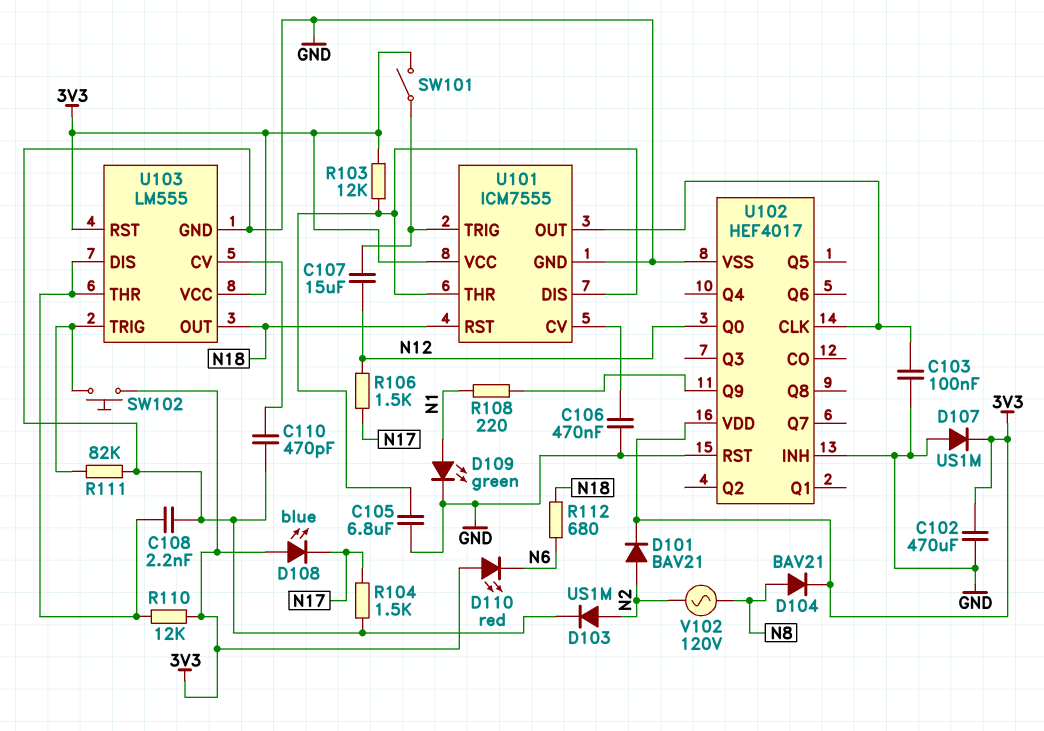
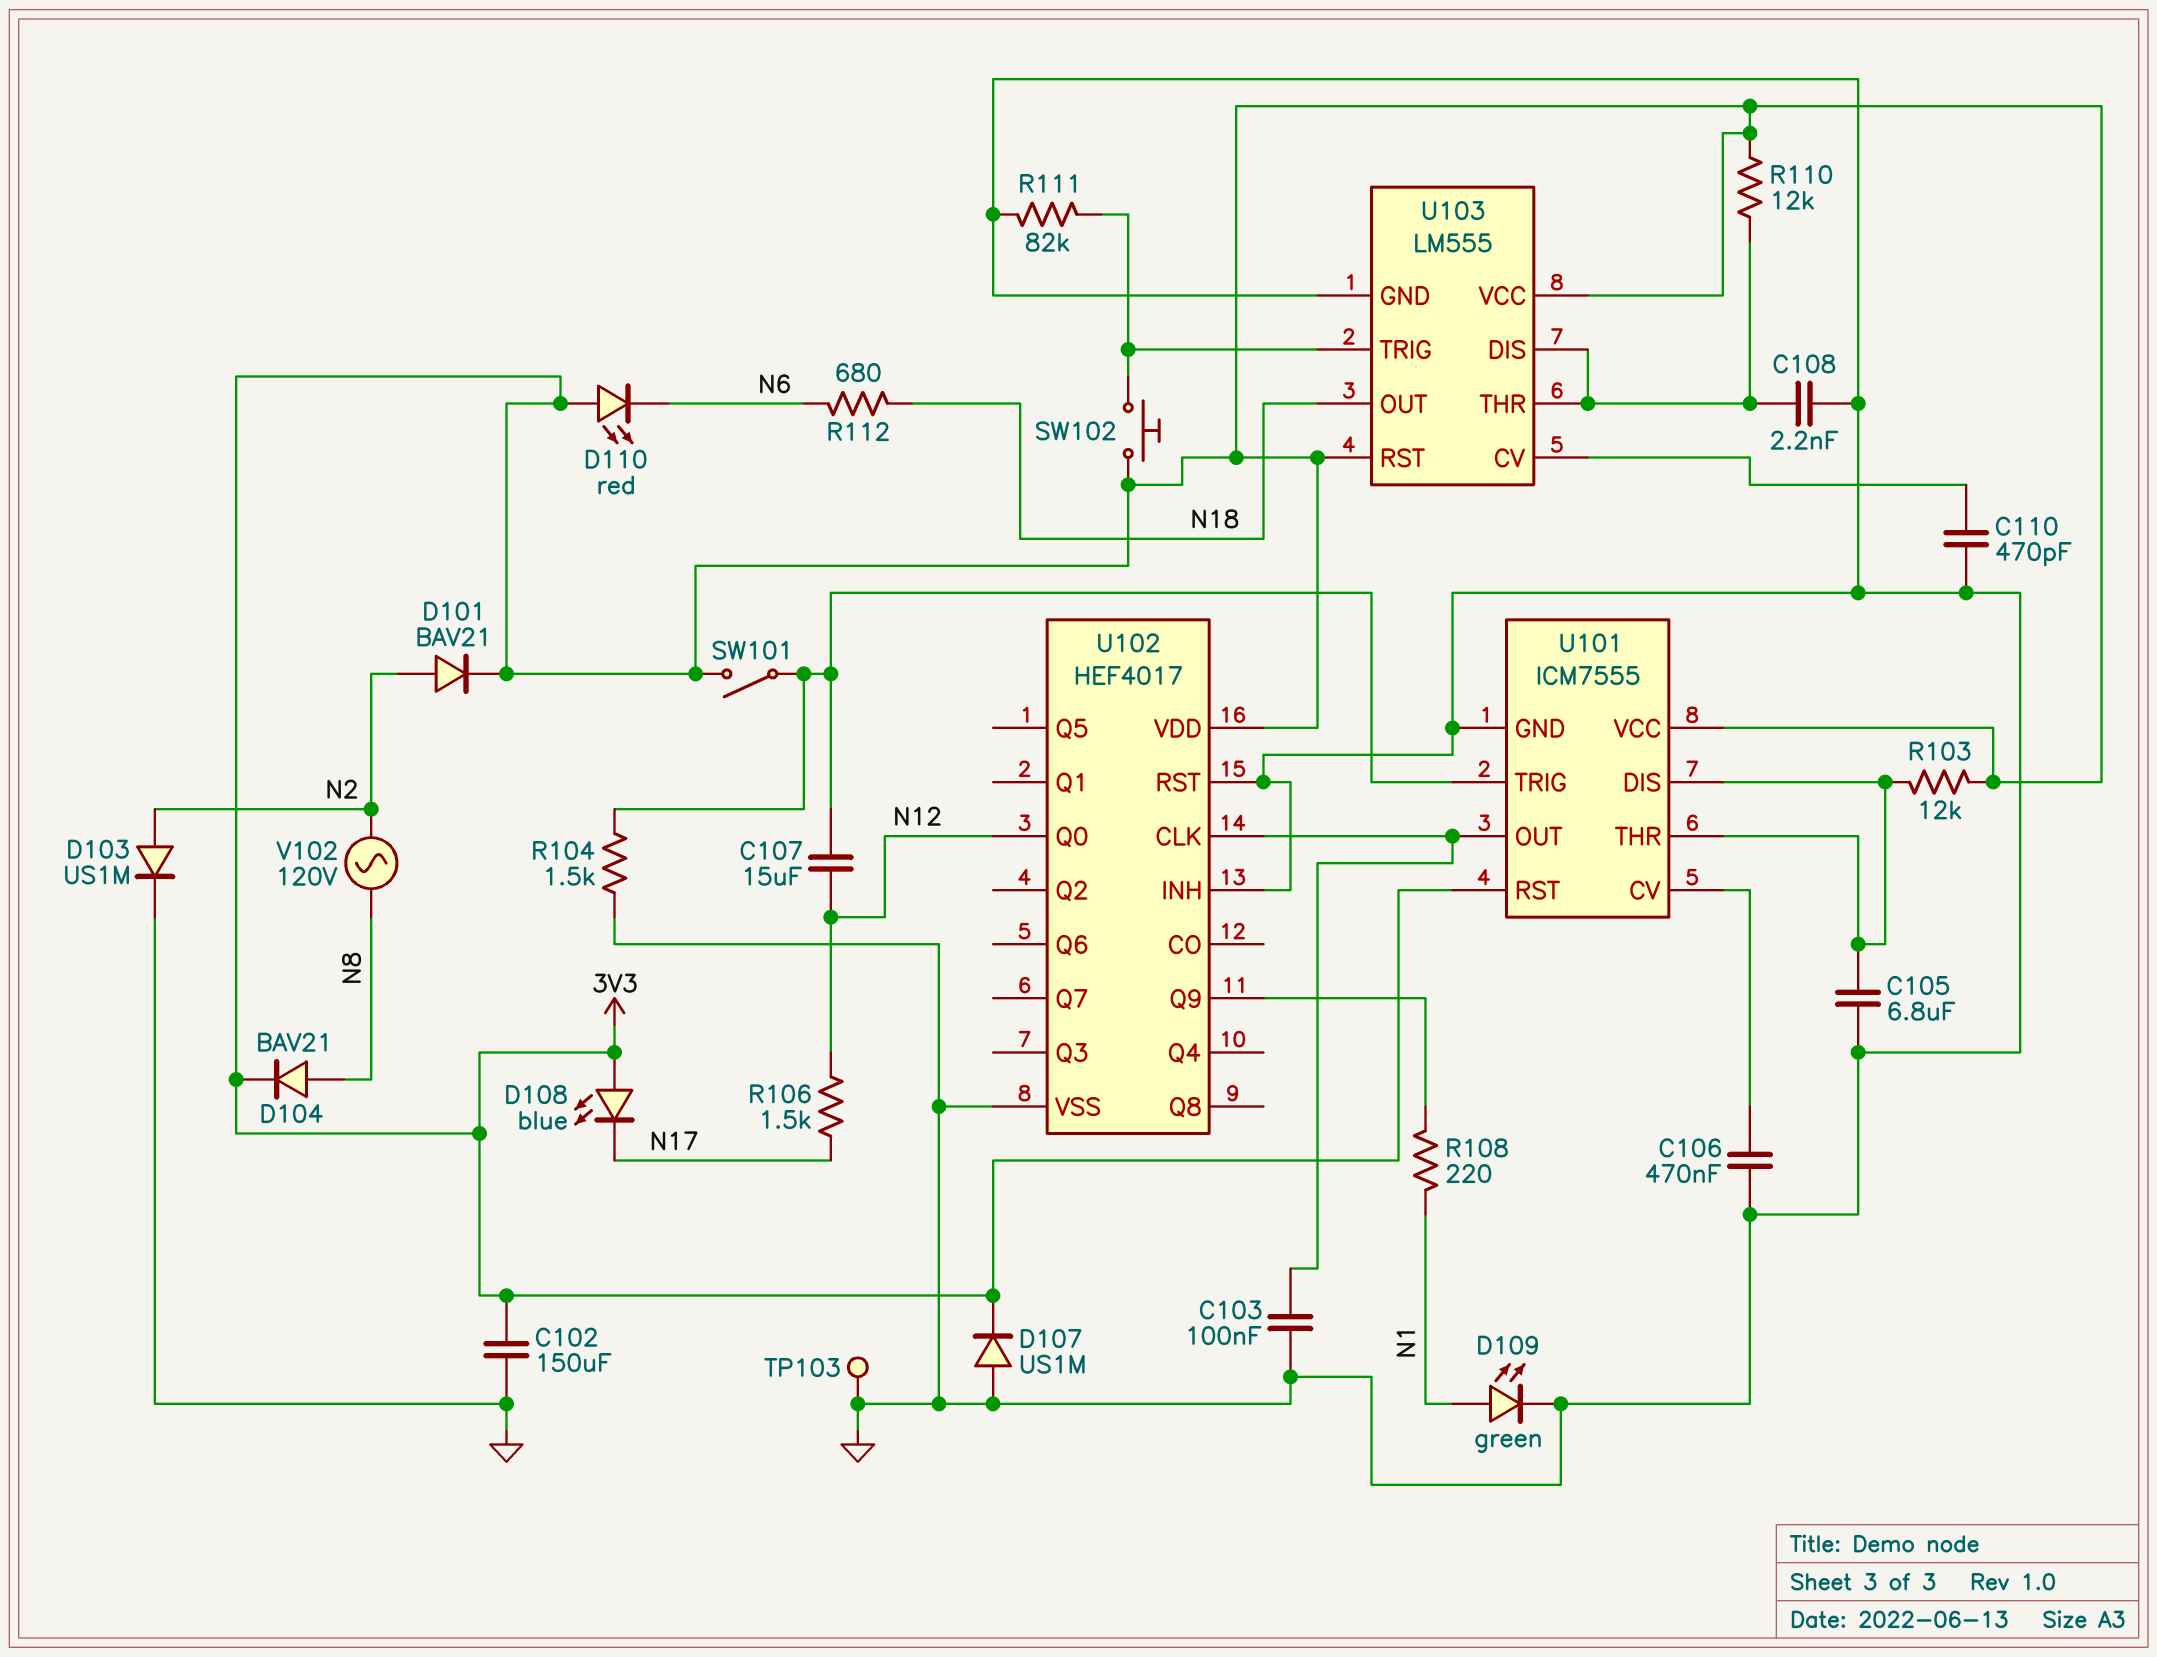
C102: 470uF (3V3, GND) -> 150uF (3V3, GND)
R104: 1.5k (GND, N17) -> 1.5k (GND, U101/TRIG)
TP103: none -> test point (GND)
U101 pin RST: N18 -> 3V3

